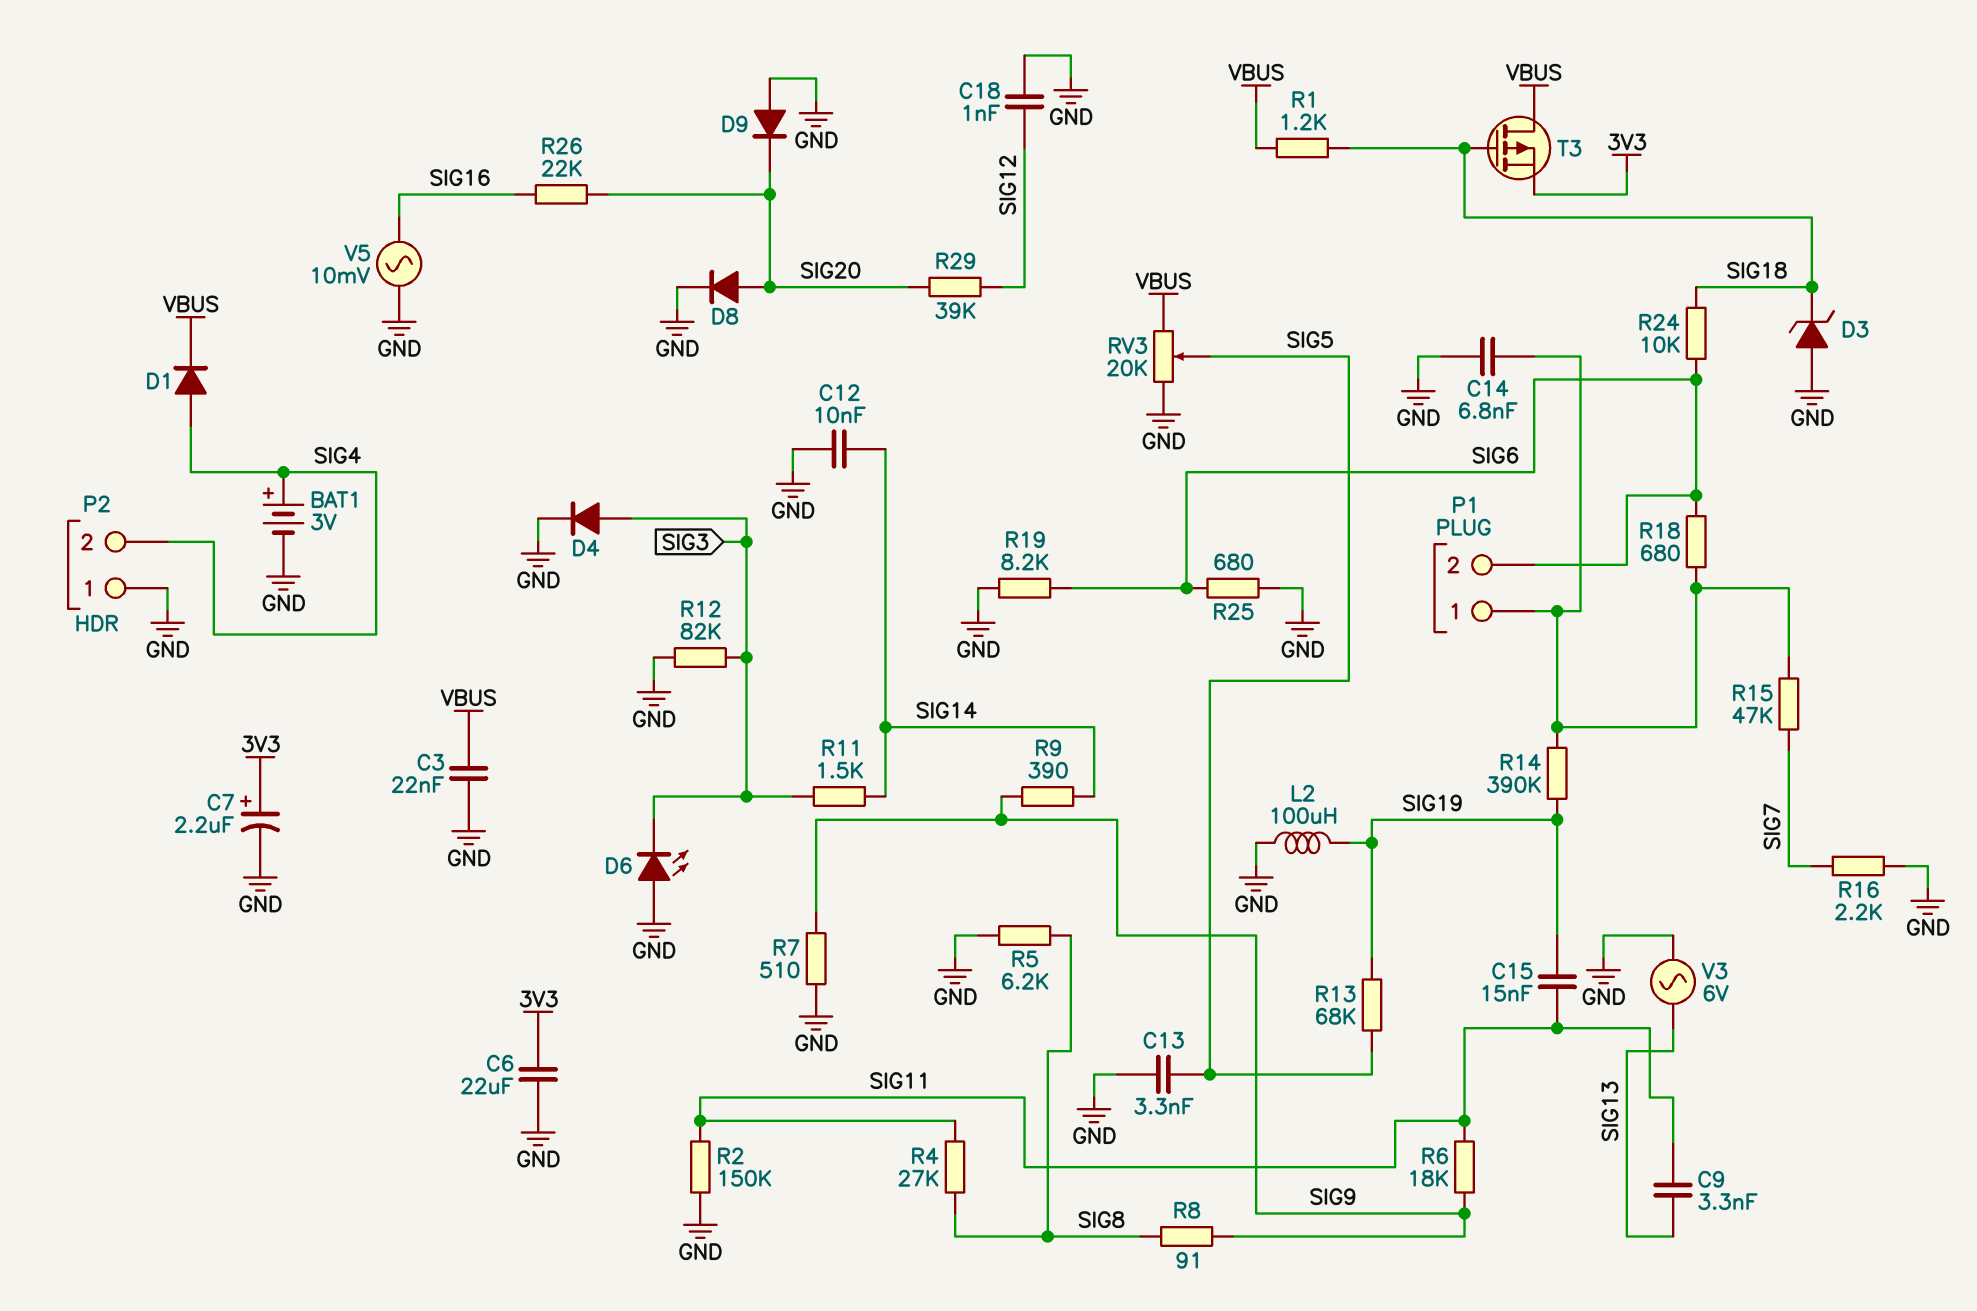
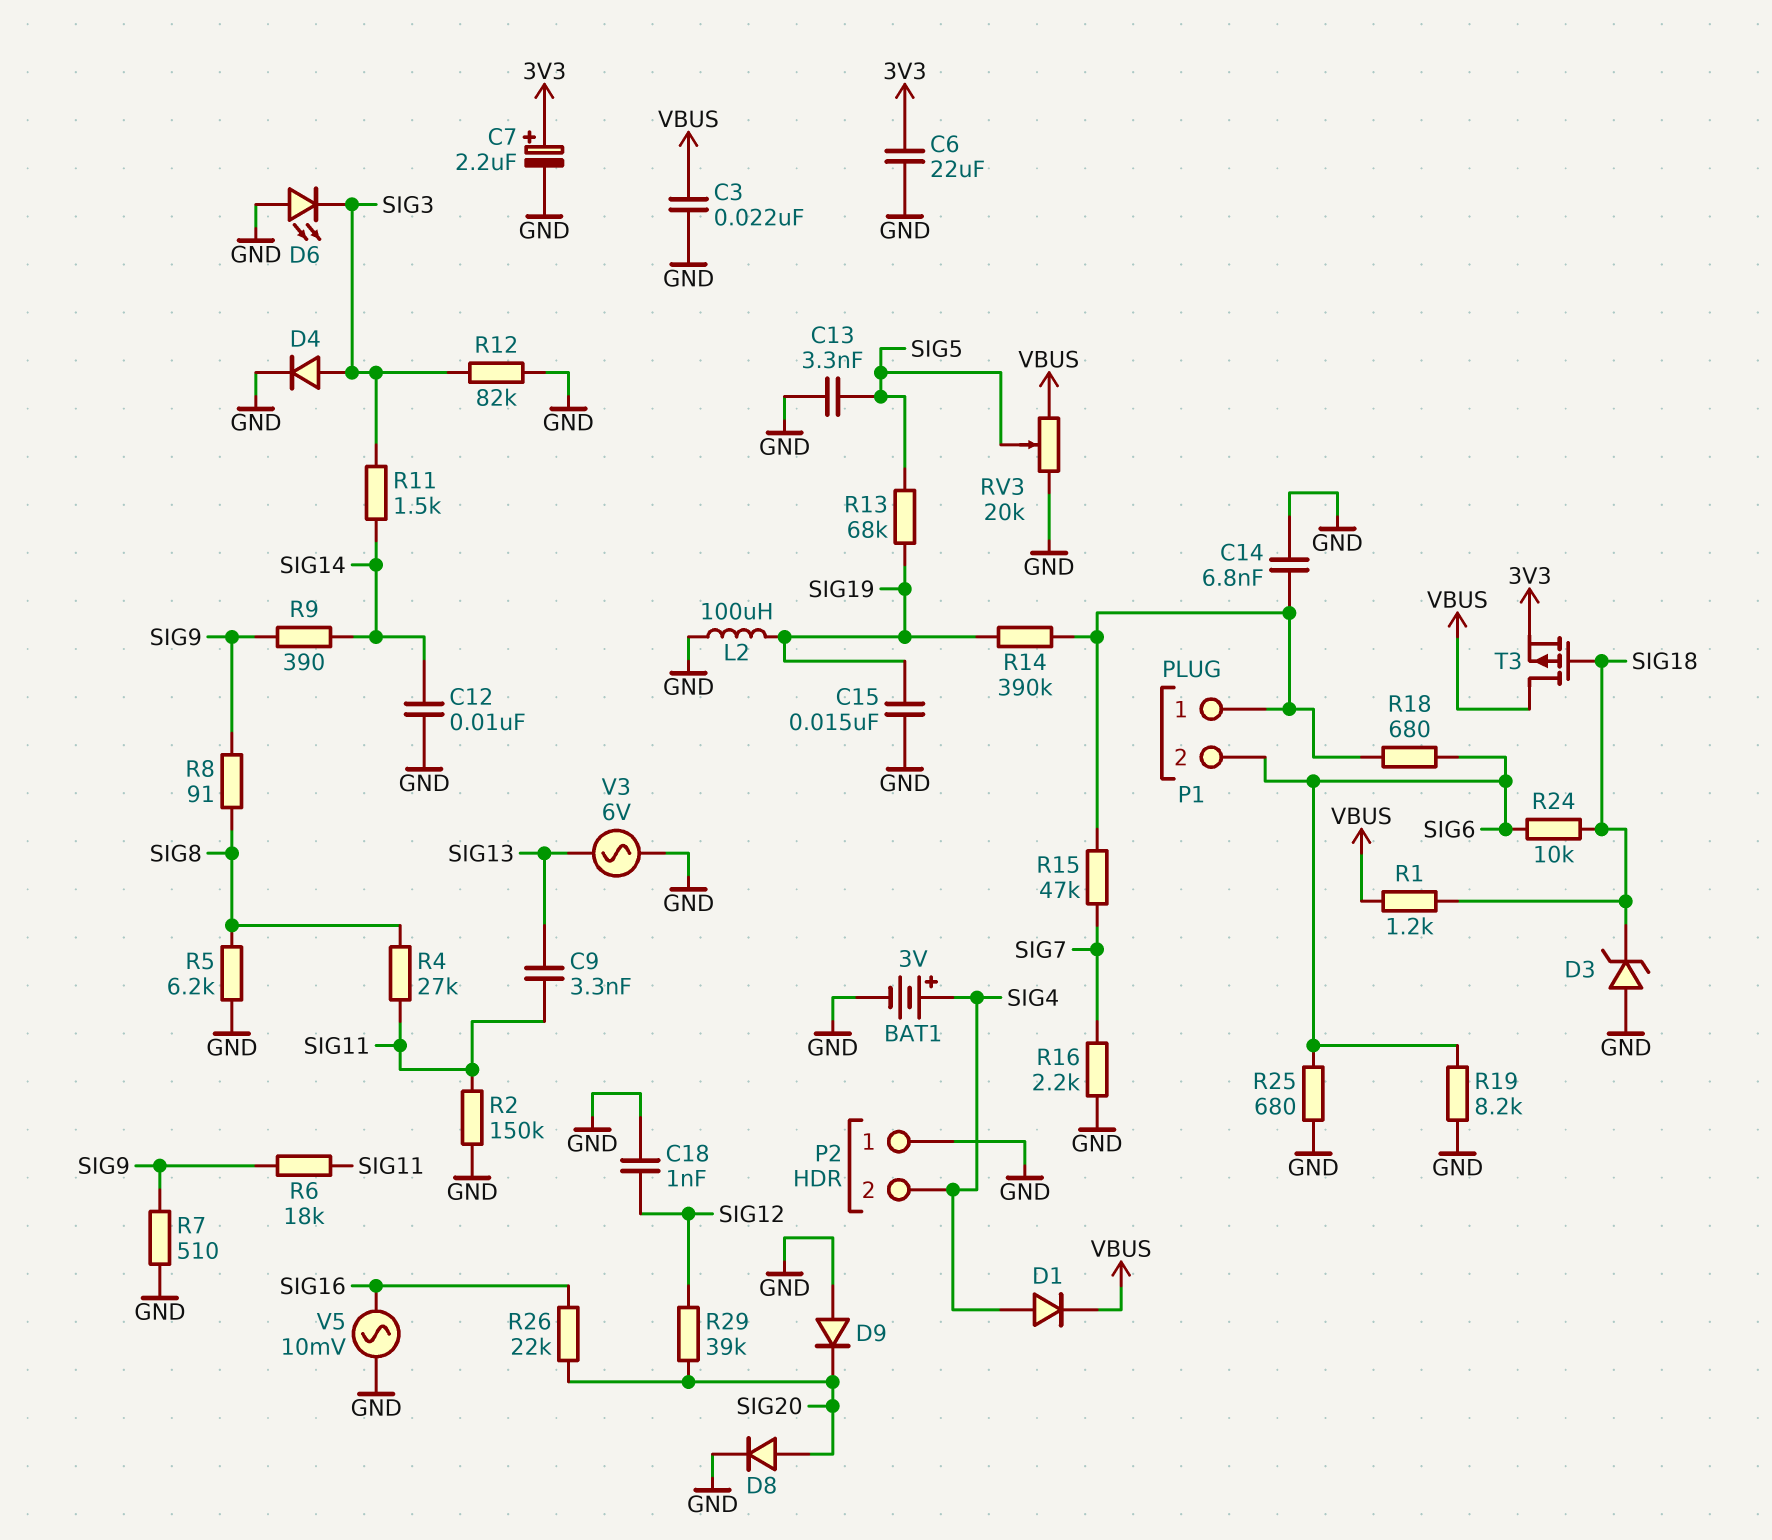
C15: 15nF (SIG11, SIG19) -> 15nF (GND, SIG19)

